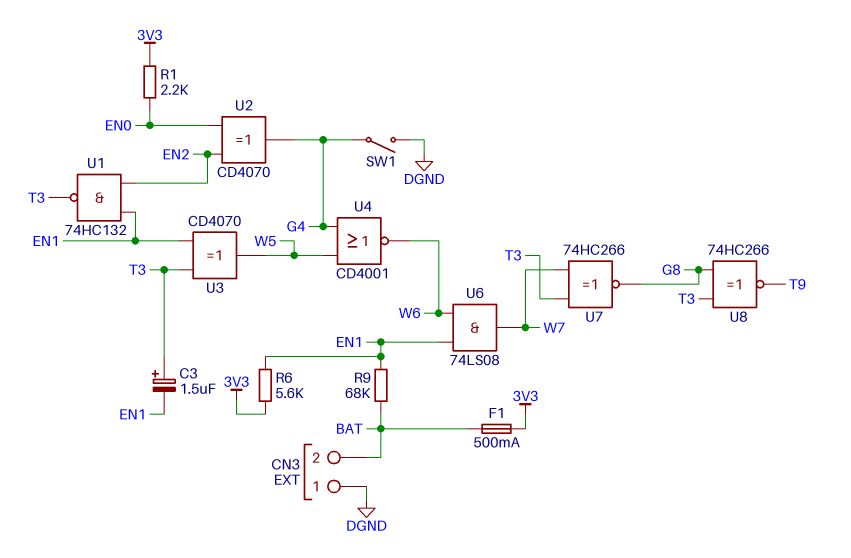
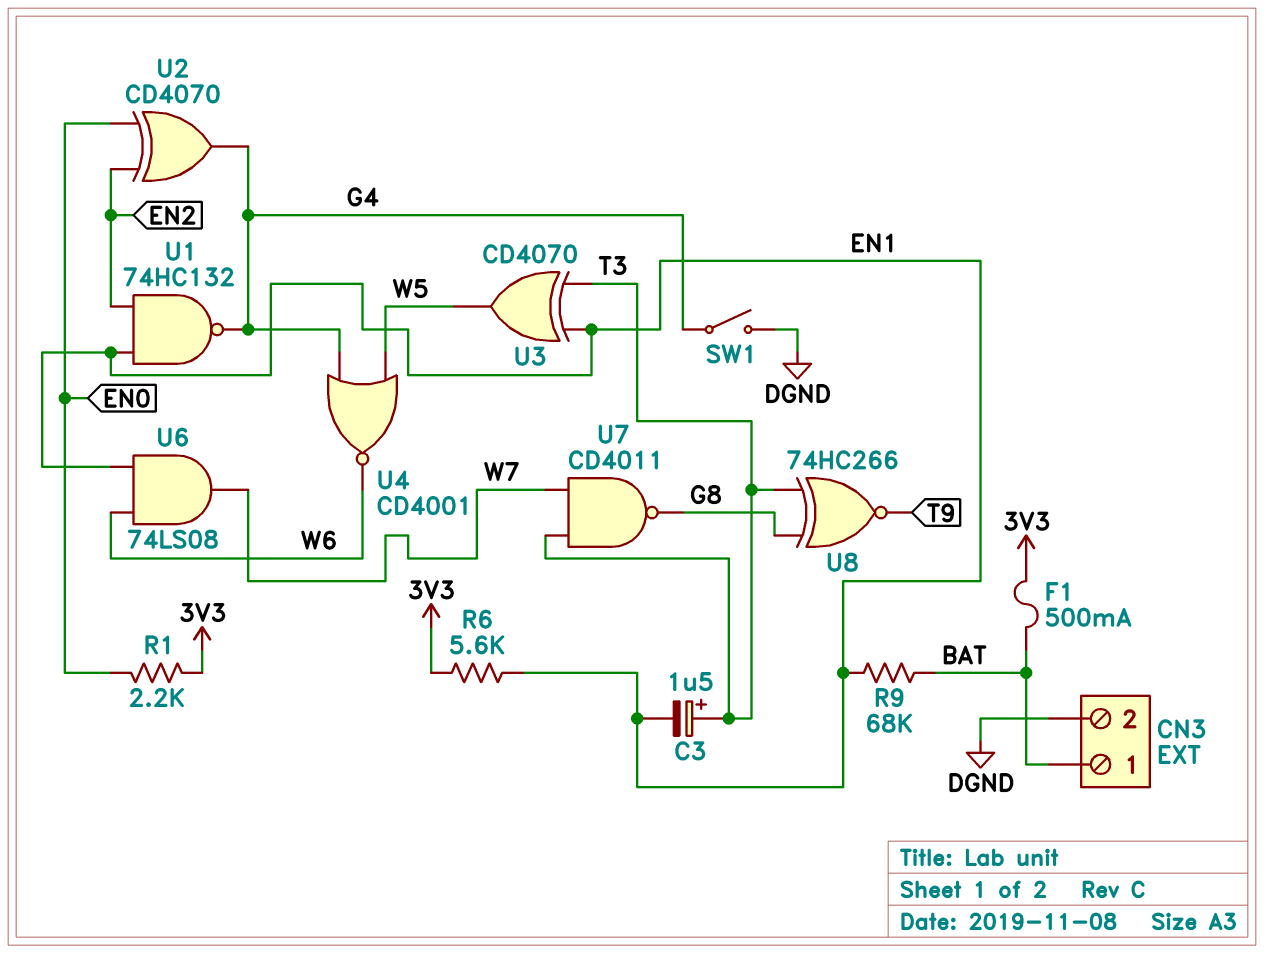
CN3 pin 1: DGND -> BAT
CN3 pin 2: BAT -> DGND
U1: NAND 74HC132 (in EN1, in EN2, out T3) -> NAND 74HC132 (in EN1, in EN2, out G4)
U7: XNOR 74HC266 (in T3, in W7, out G8) -> NAND CD4011 (in T3, in W7, out G8)

